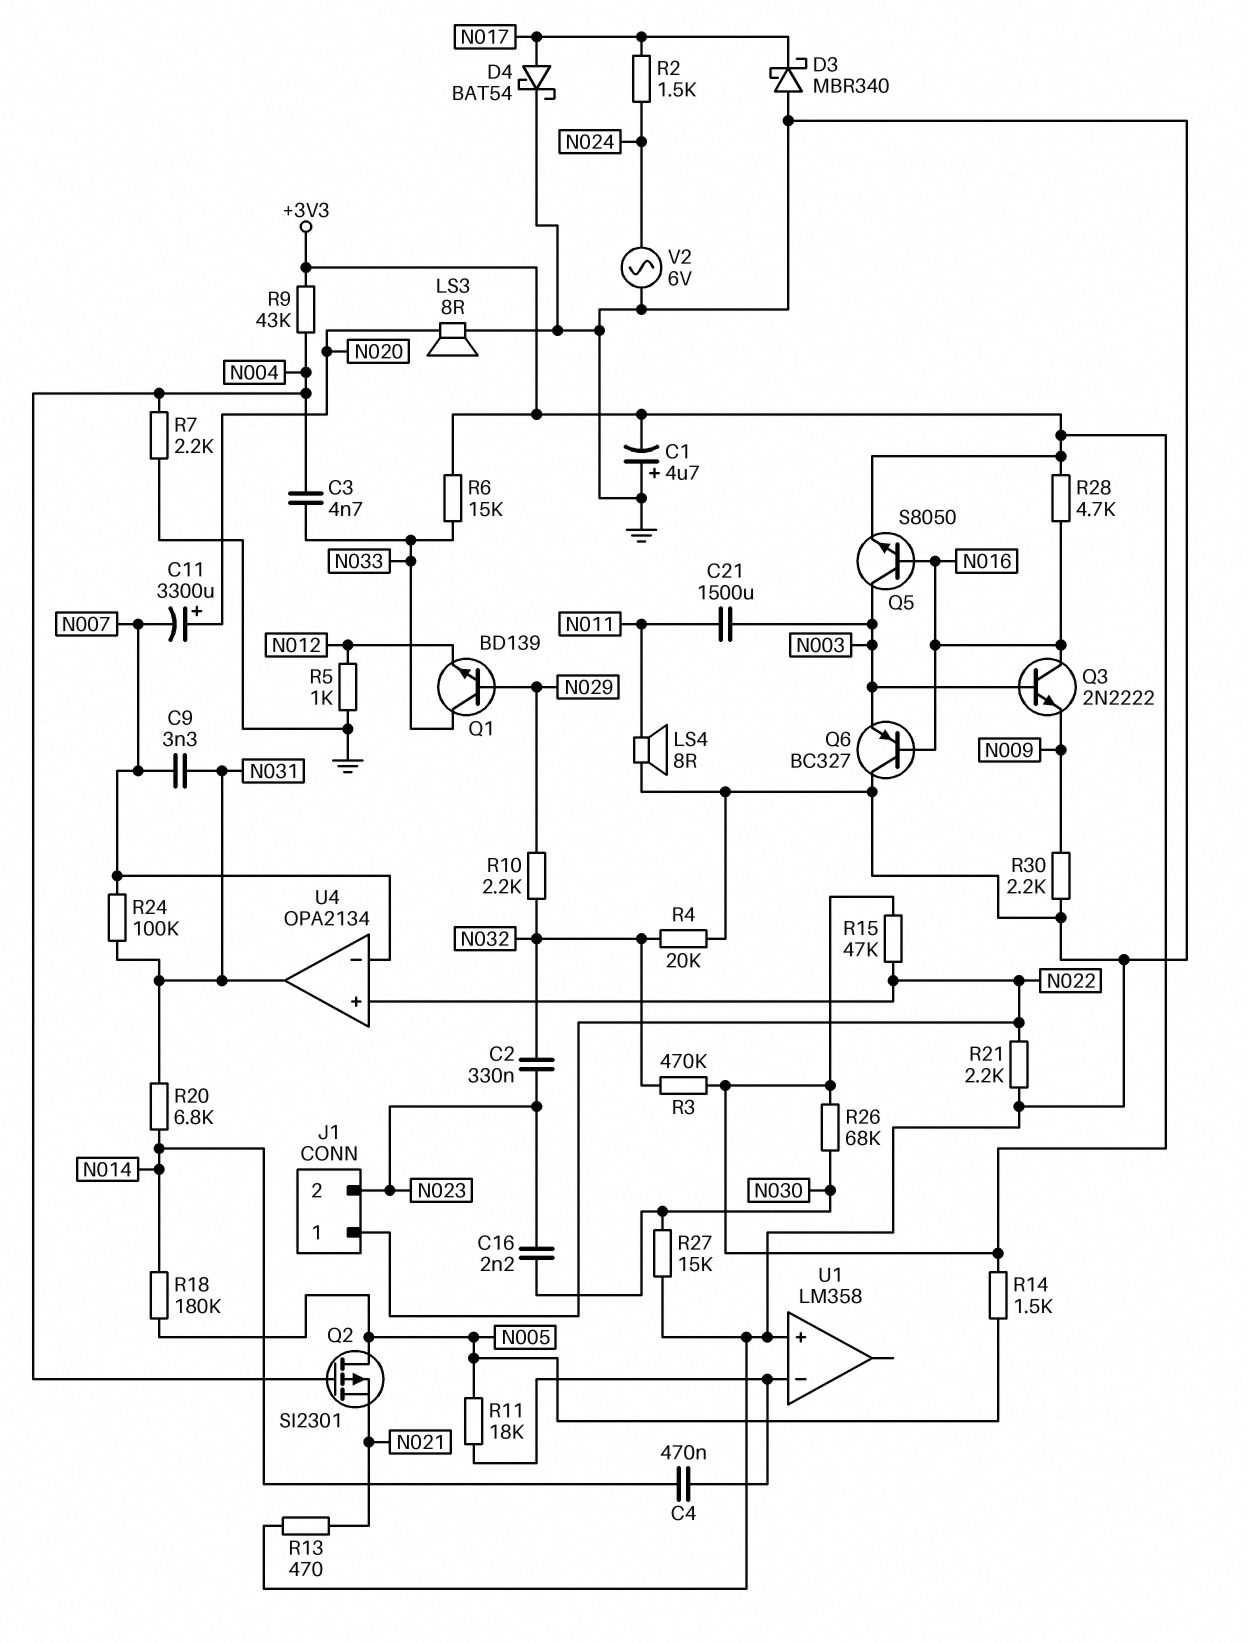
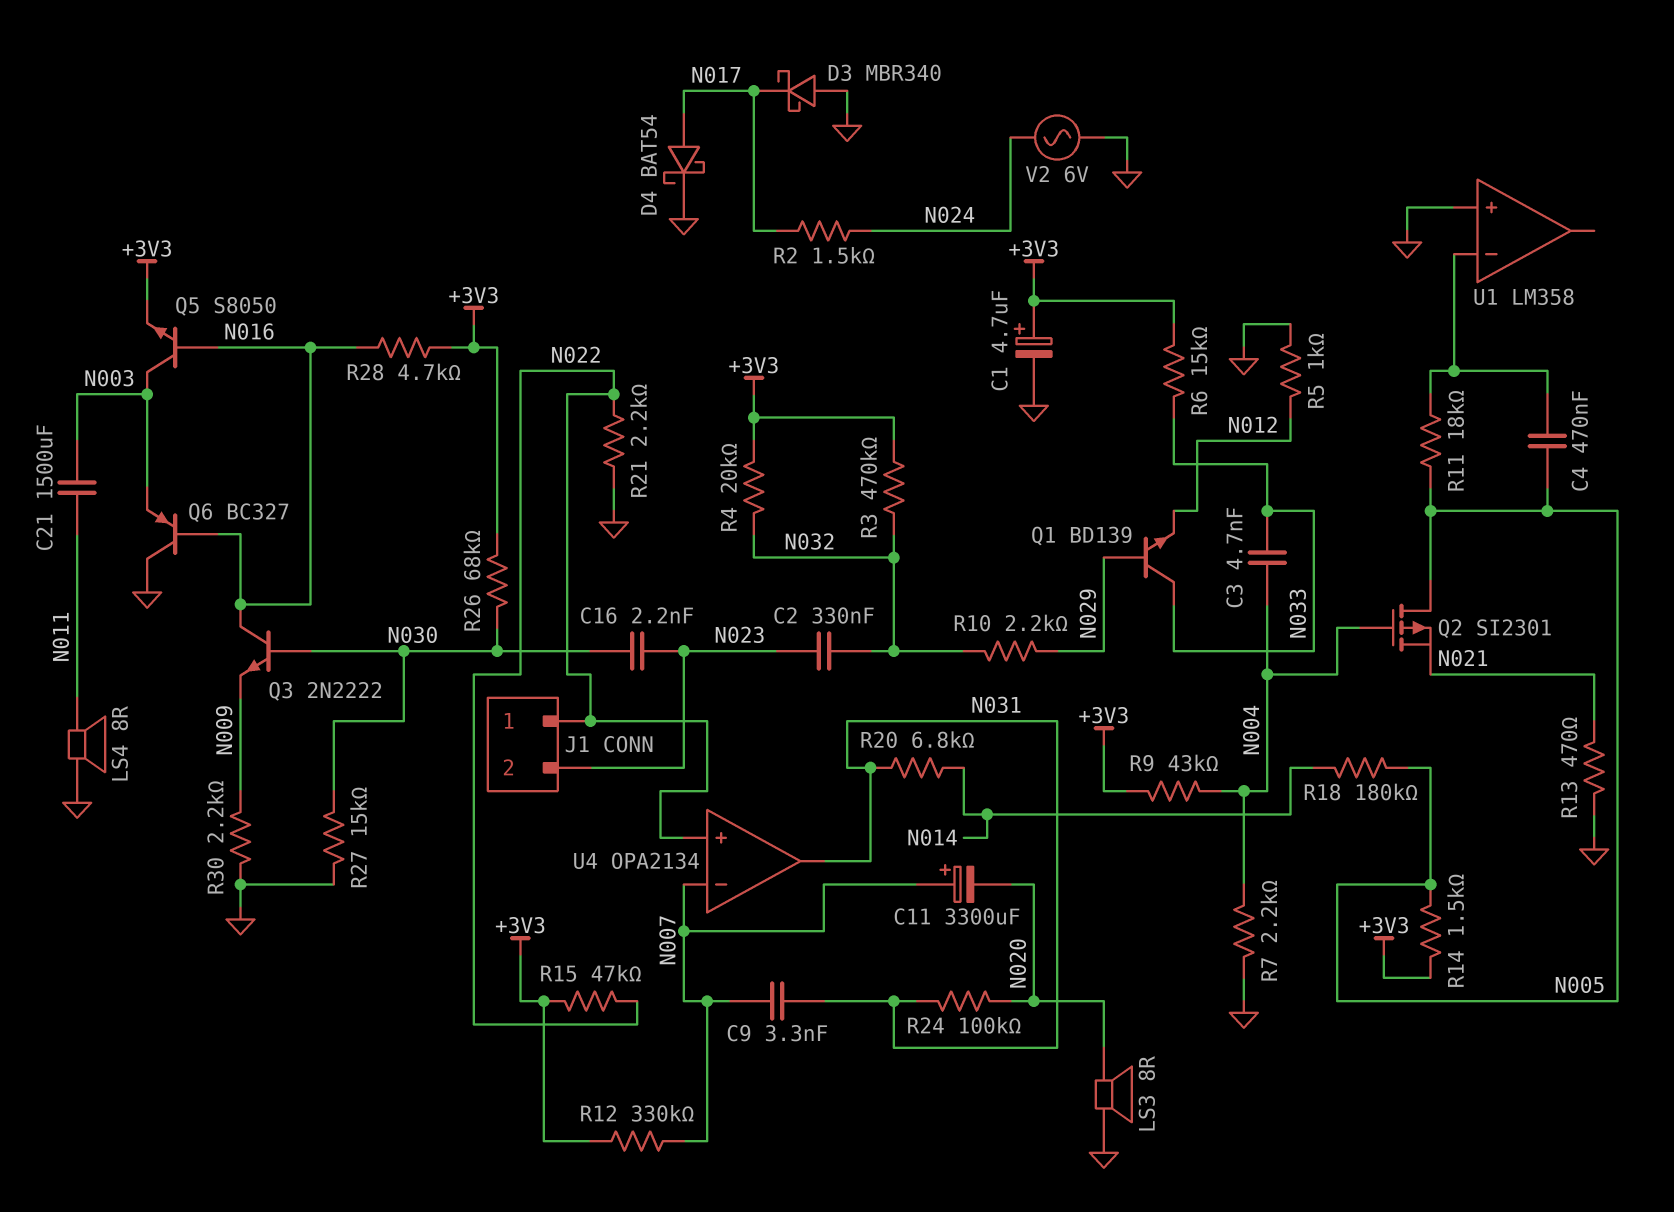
C1: 4.7uF (plus GND, minus +3V3) -> 4.7uF (plus +3V3, minus GND)
C4: 470nF (N014, U1/in-) -> 470nF (N005, U1/in-)
C11: 3300uF (plus N020, minus N007) -> 3300uF (plus N007, minus N020)
Q3: NPN 2N2222 (B N003, C N016, E N009) -> NPN 2N2222 (B N030, C N016, E N009)
R4: 20k (GND, N032) -> 20k (+3V3, N032)
R12: none -> 330k (+3V3, N007)
R24: 100k (N007, N031) -> 100k (N020, N031)

